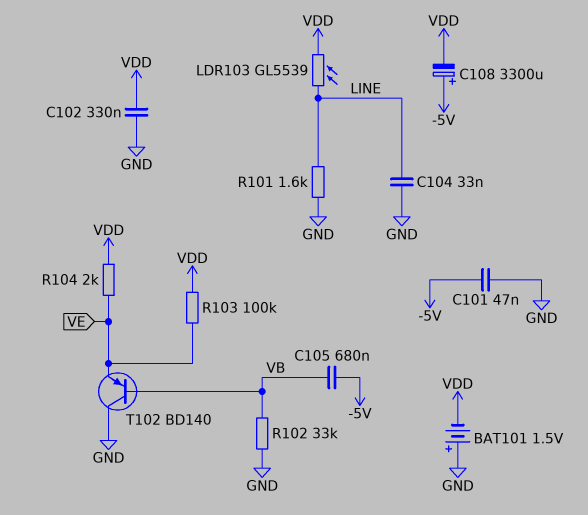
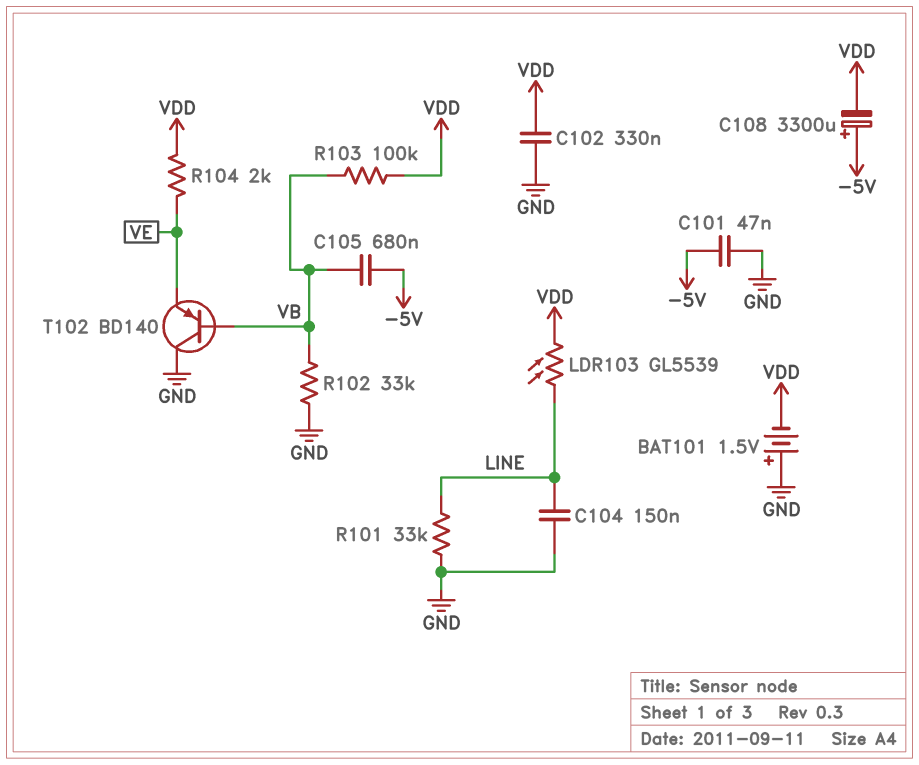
C104: 33nF (GND, LINE) -> 150nF (GND, LINE)
R101: 1.6k (GND, LINE) -> 33k (GND, LINE)
R103: 100k (VDD, VE) -> 100k (VB, VDD)

